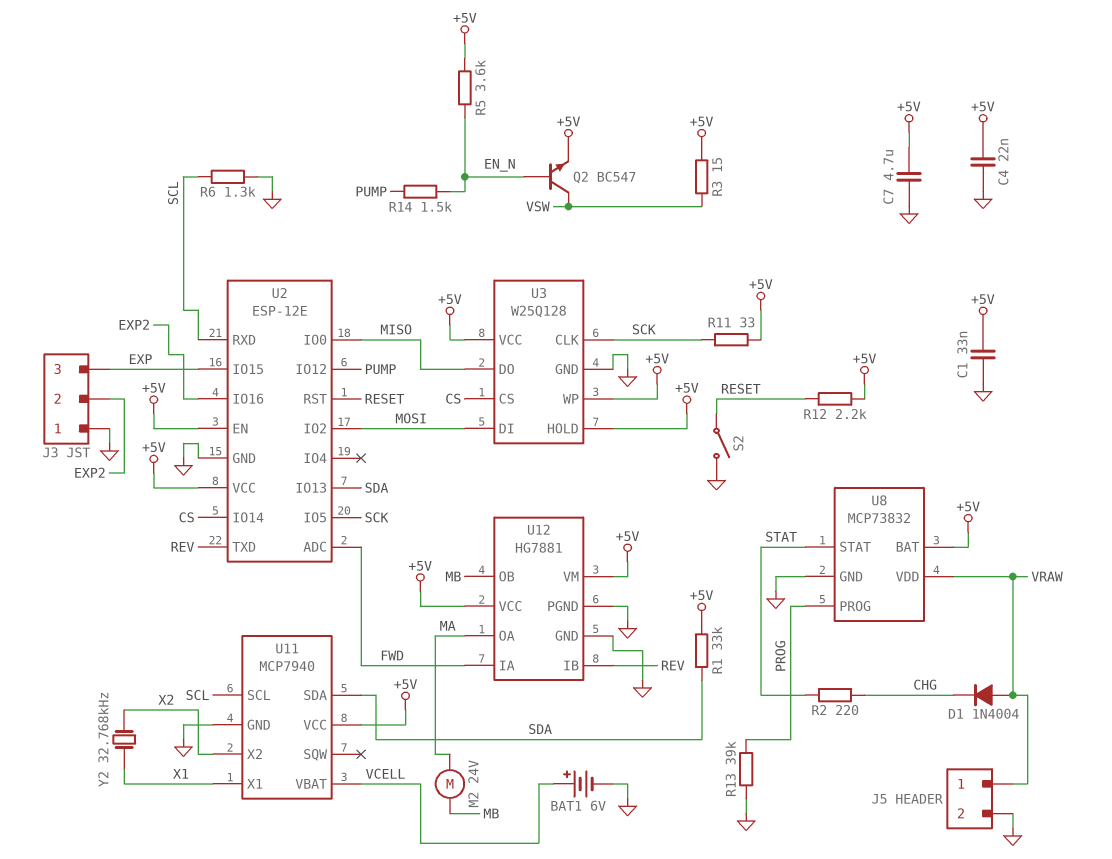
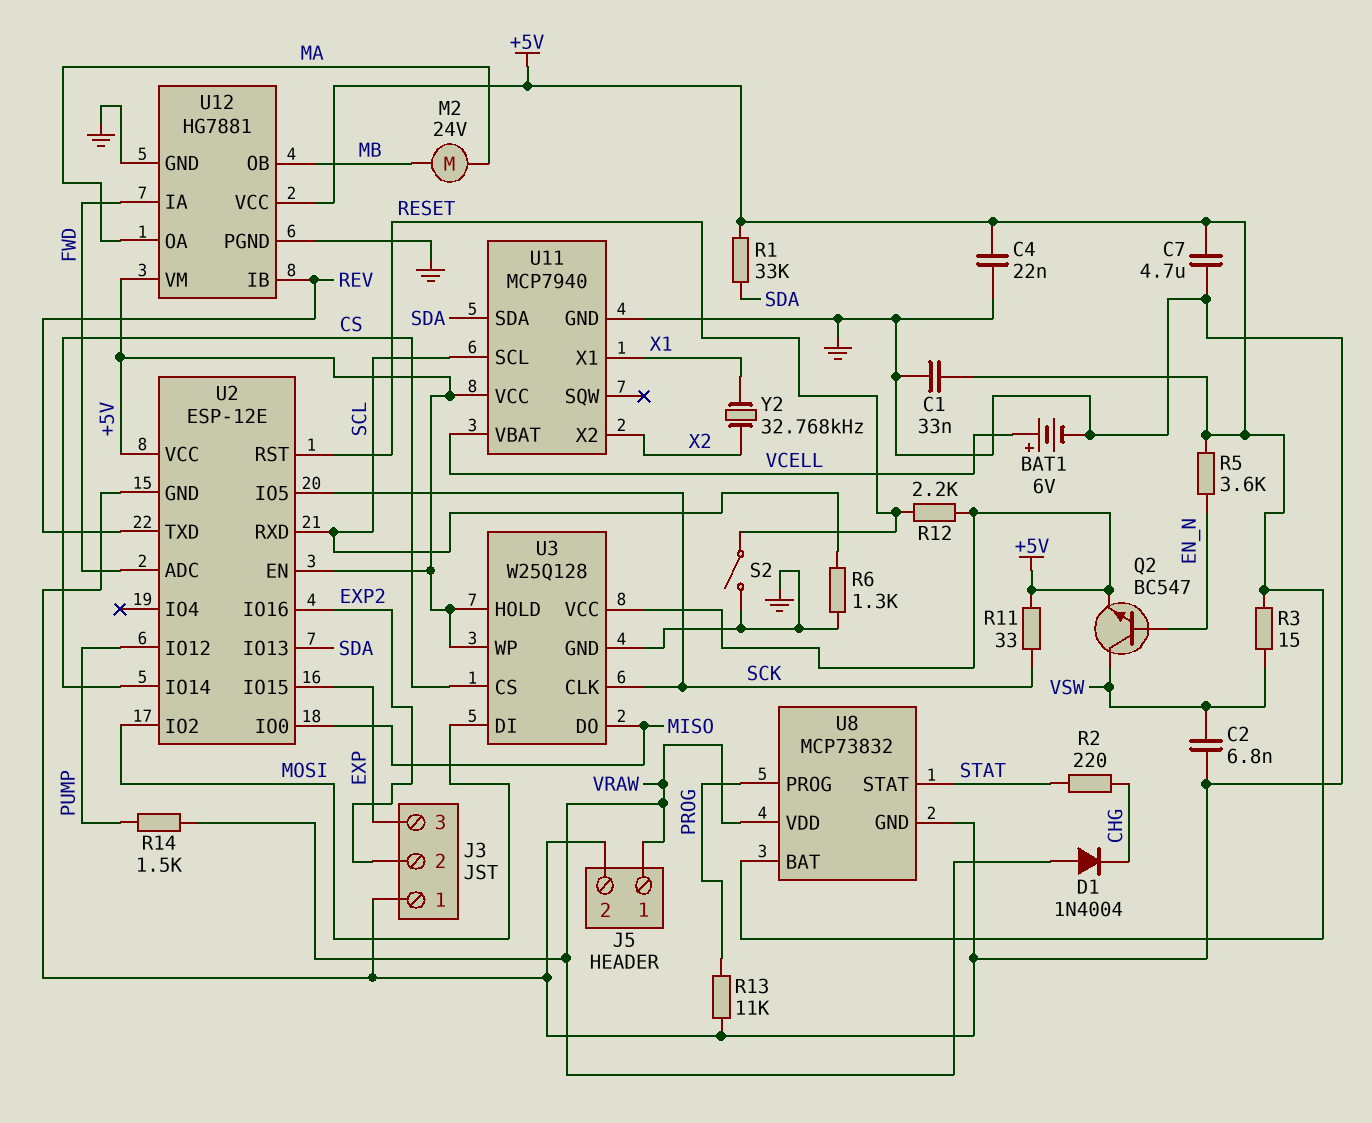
C2: none -> 6.8nF (GND, VSW)
R13: 39k (GND, PROG) -> 11k (GND, PROG)
R14: 1.5k (EN_N, PUMP) -> 1.5k (PUMP, VRAW)

